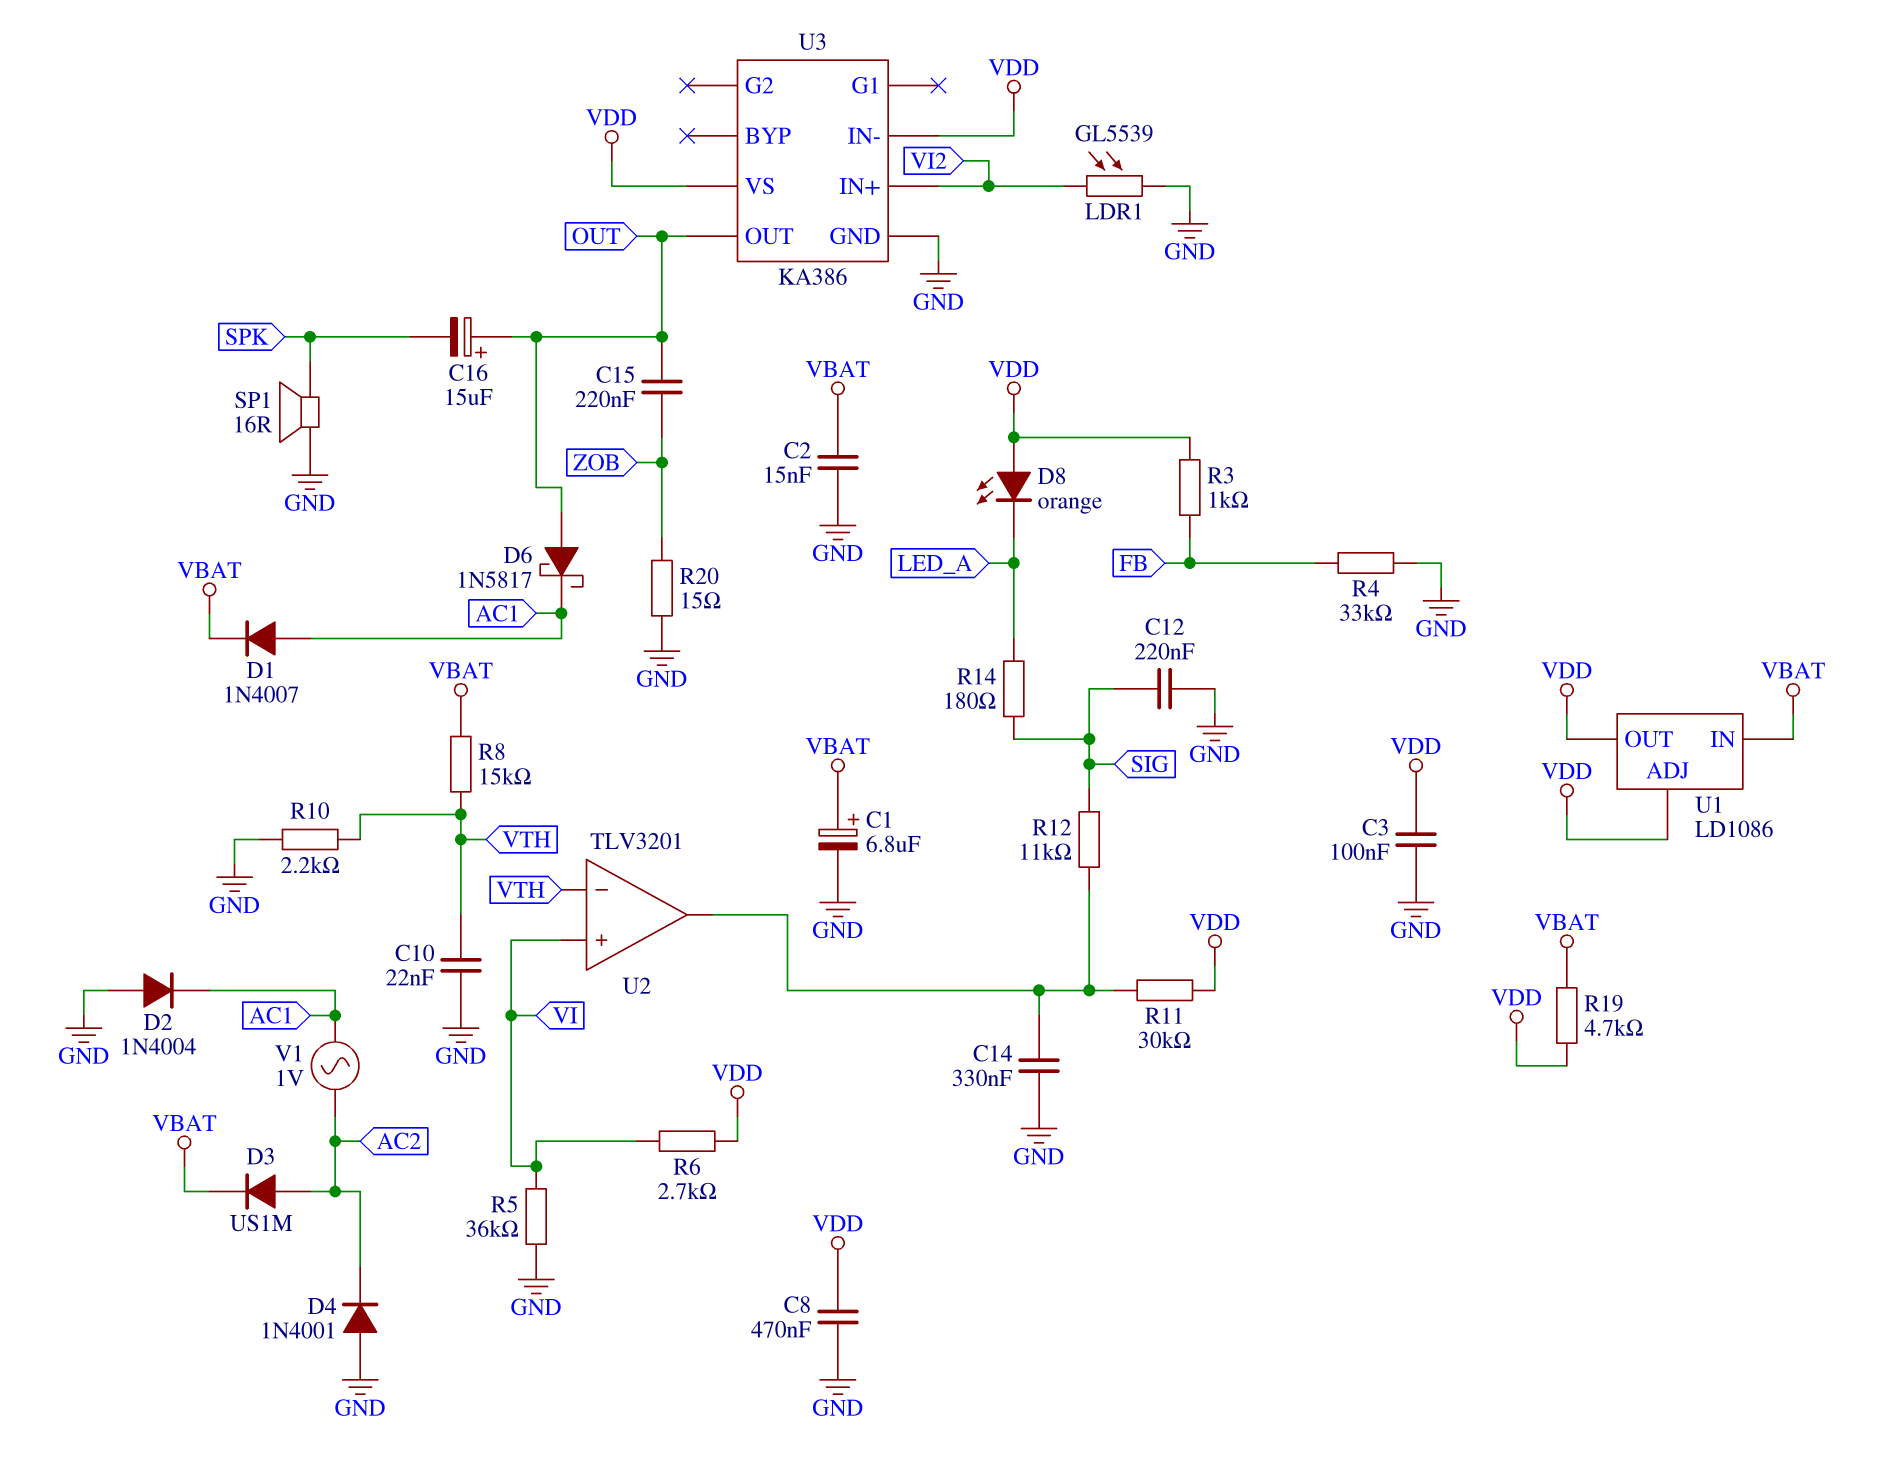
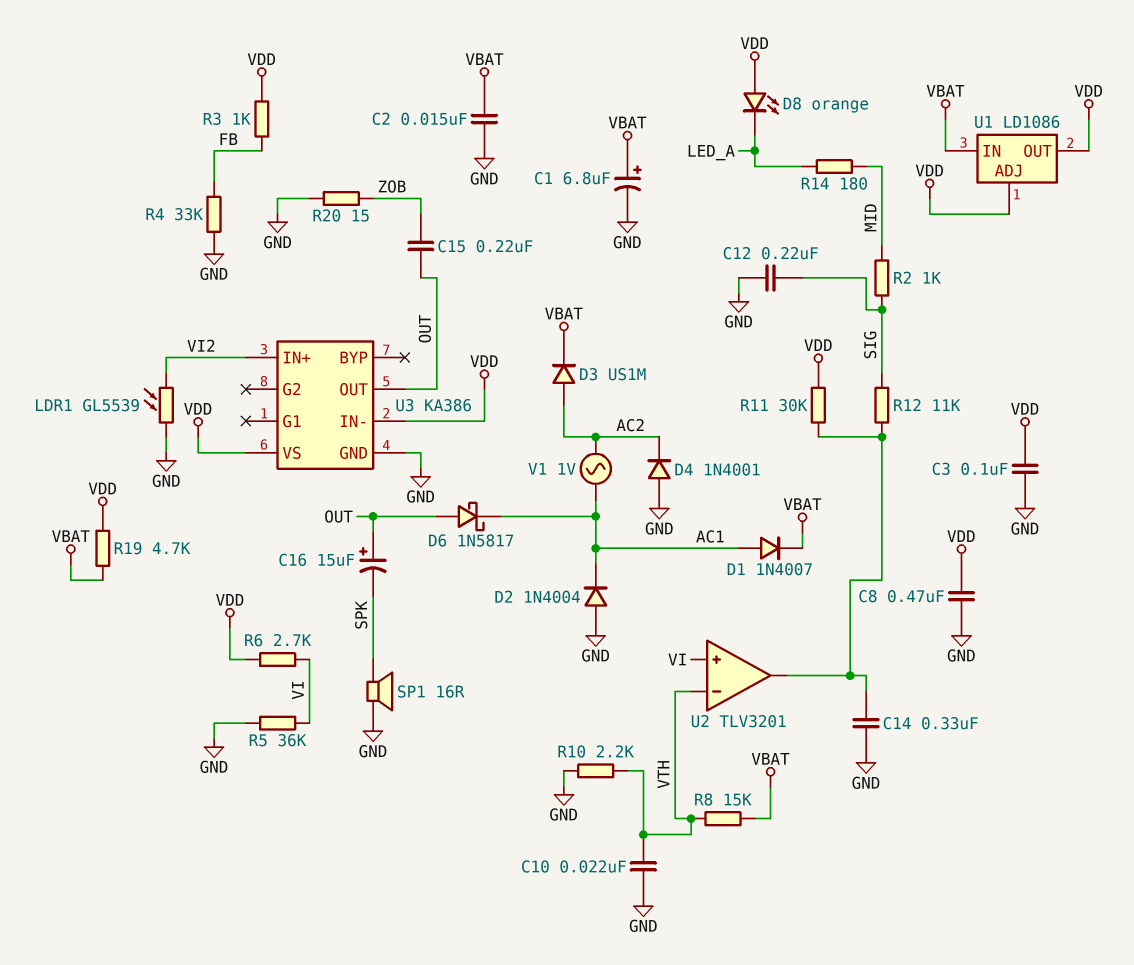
R2: none -> 1k (MID, SIG)
R14: 180 (LED_A, SIG) -> 180 (LED_A, MID)

